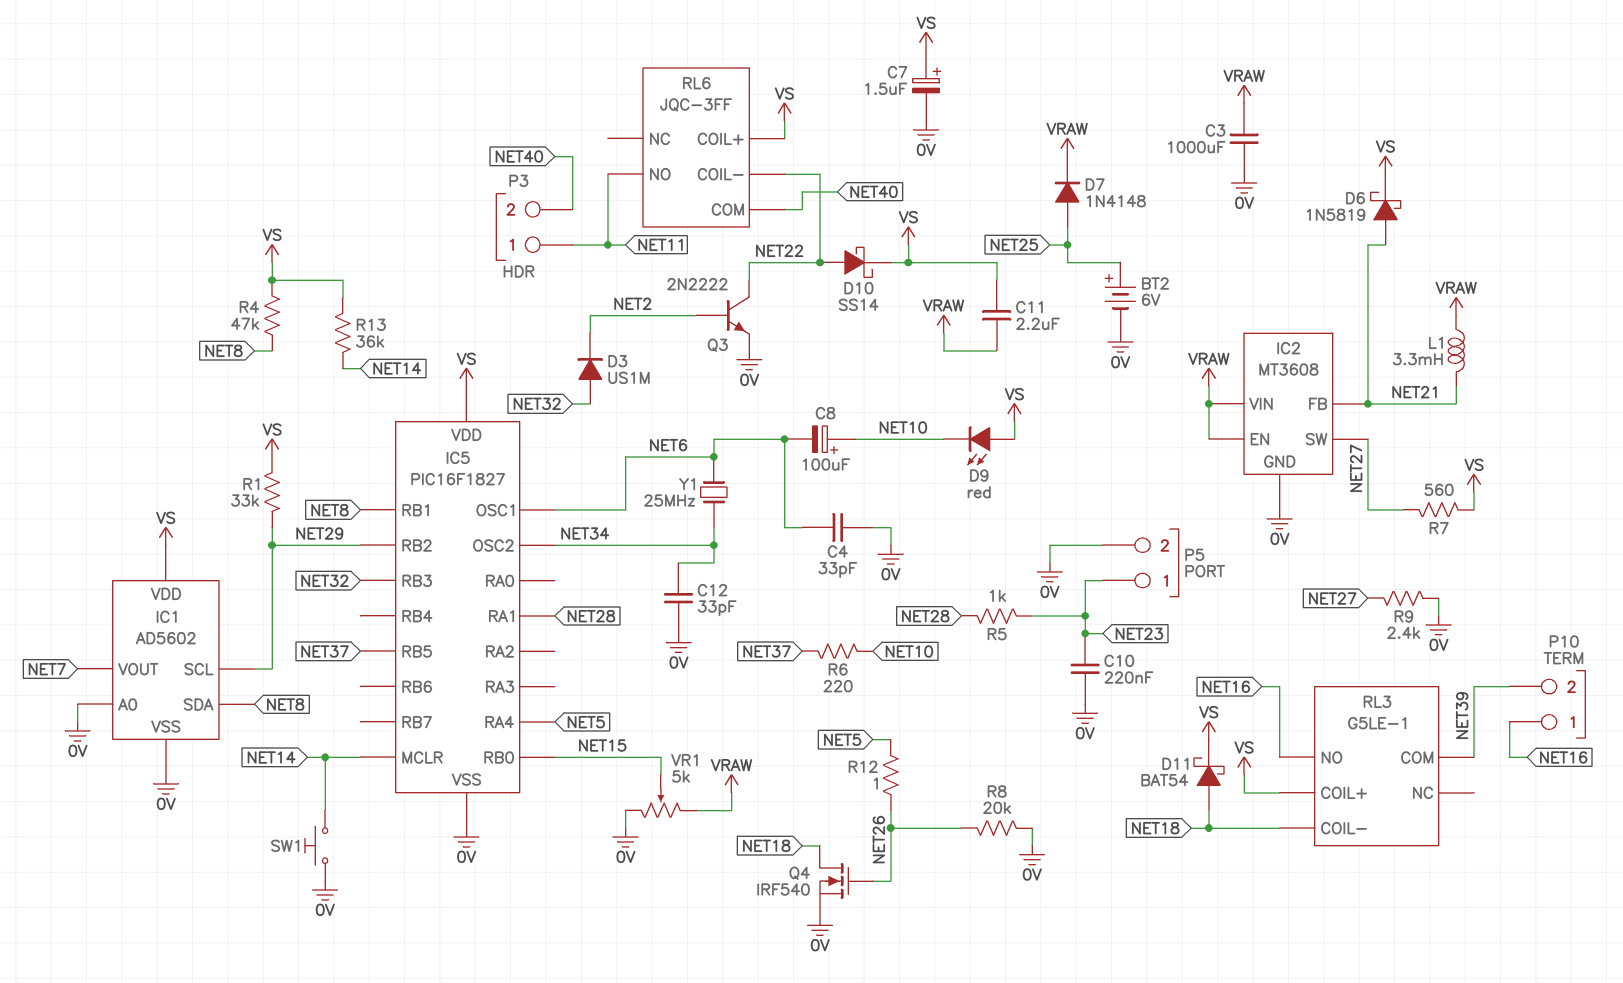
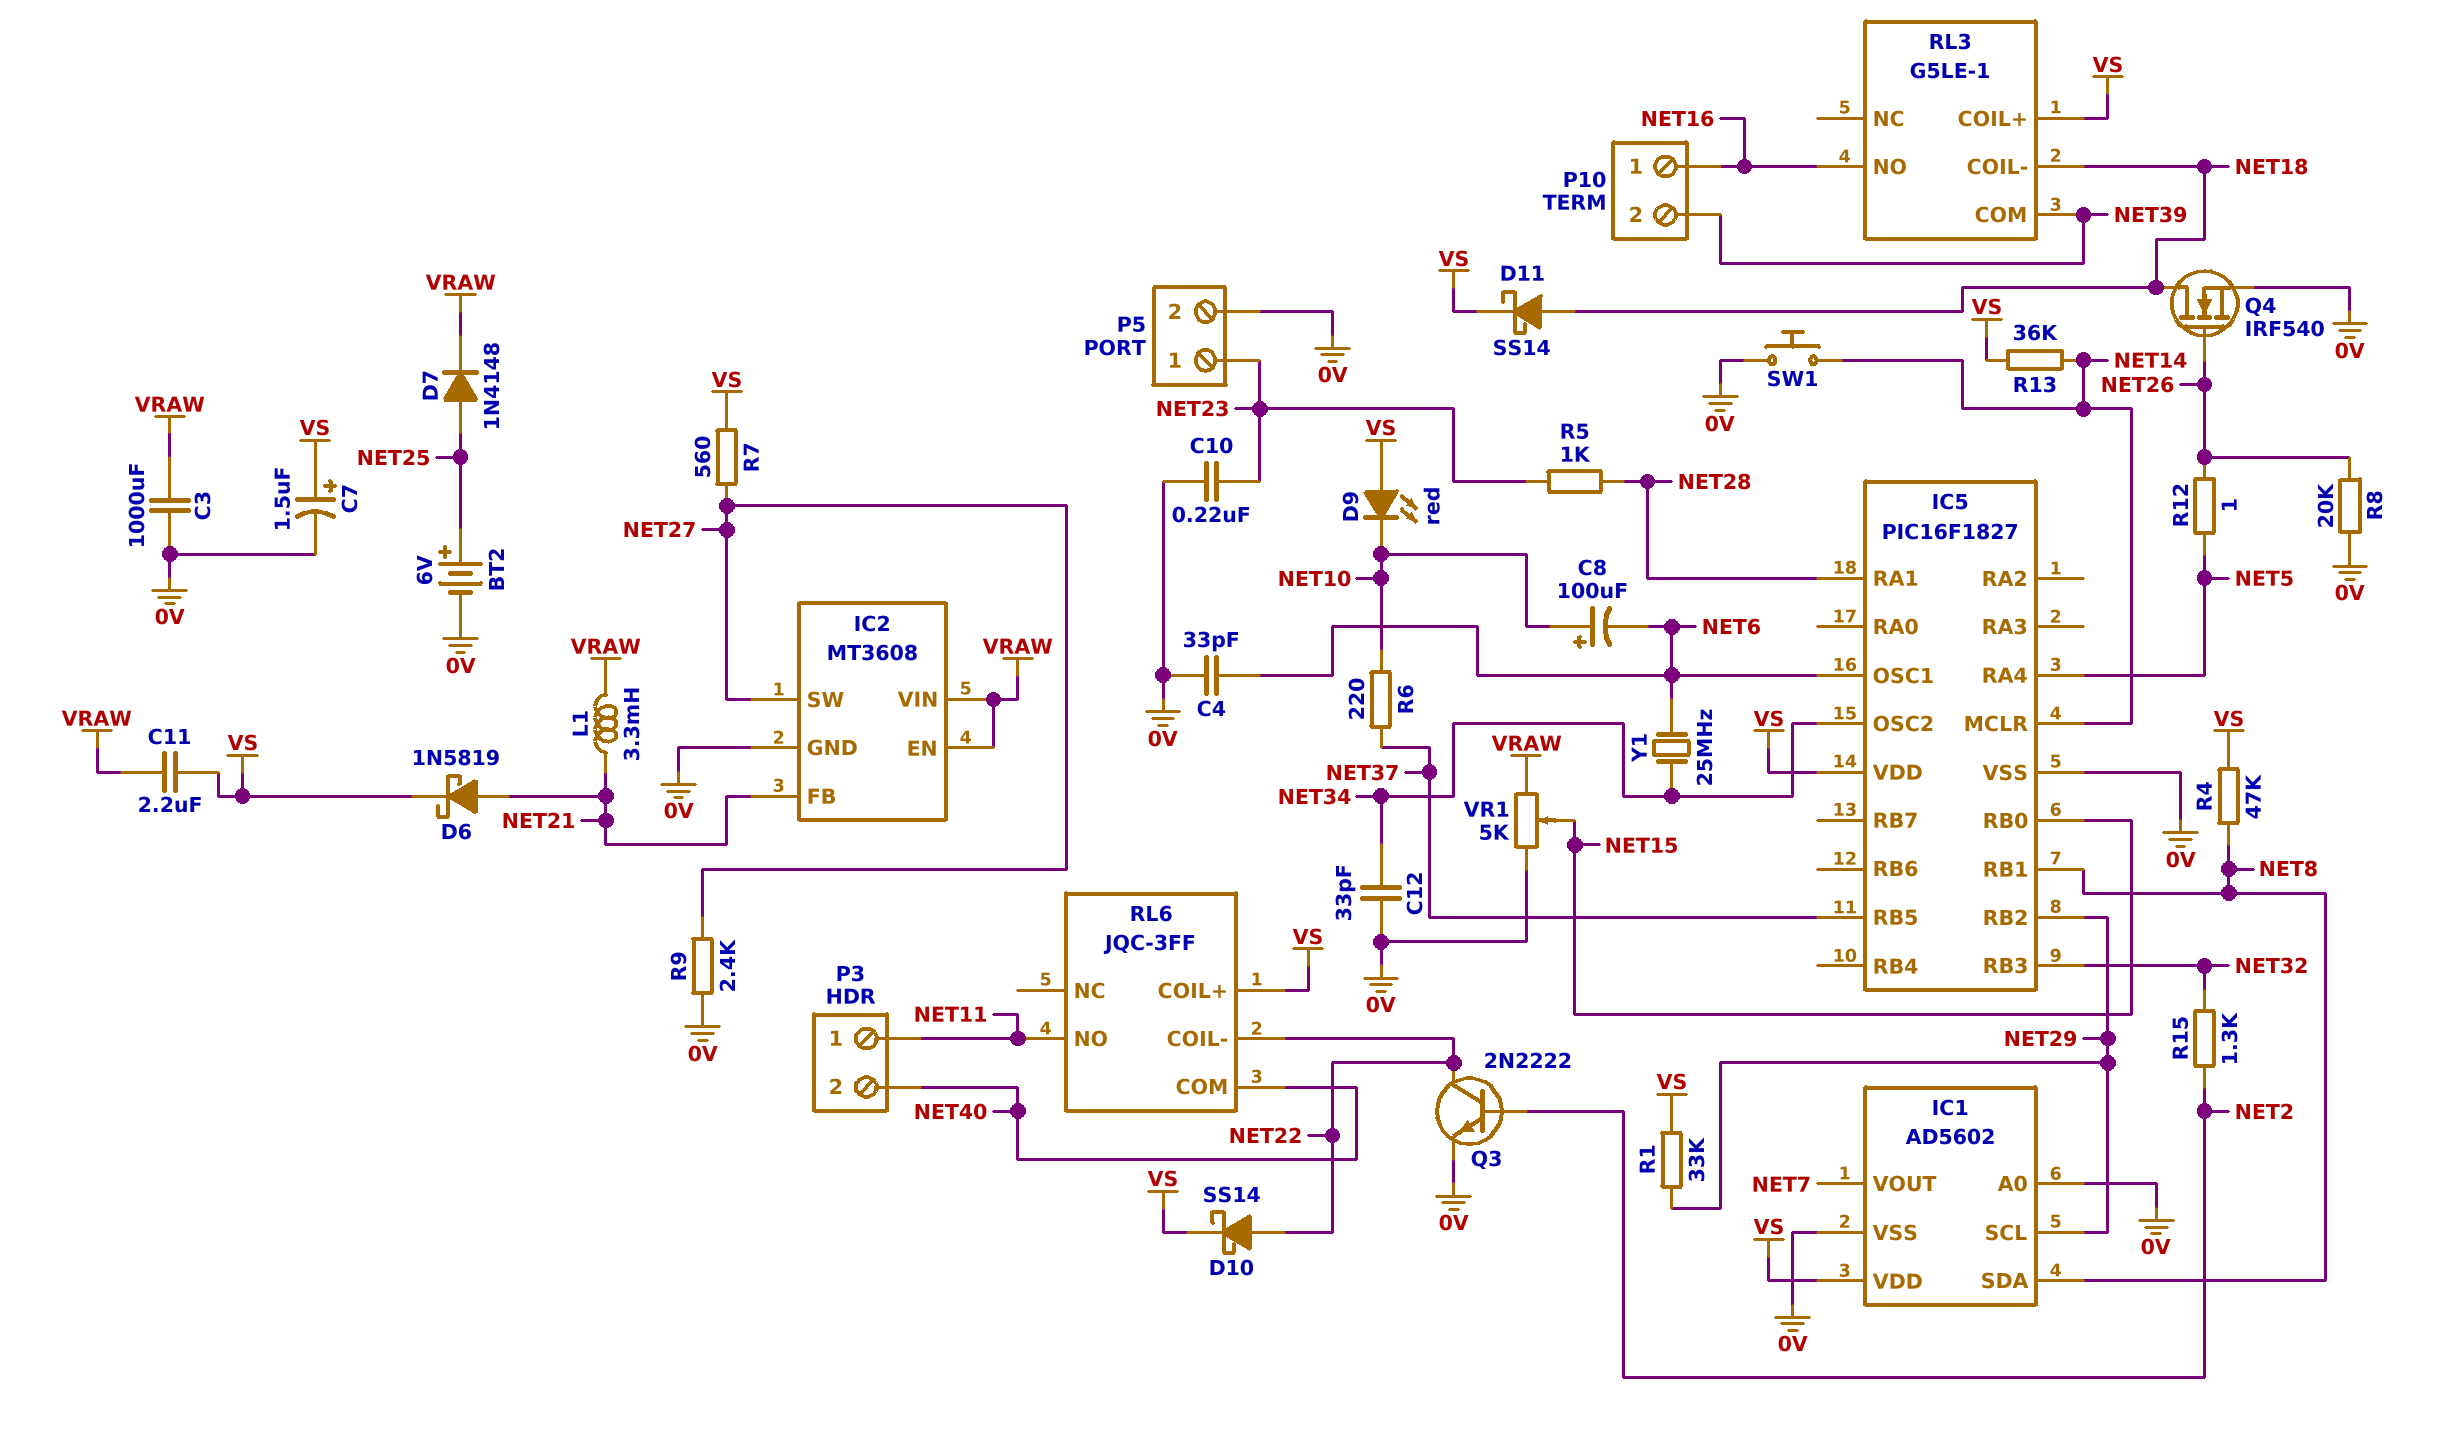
D3: diode US1M (A NET32, K NET2) -> none
D11: schottky BAT54 (A NET18, K VS) -> schottky SS14 (A NET18, K VS)
R15: none -> 1.3k (NET2, NET32)

